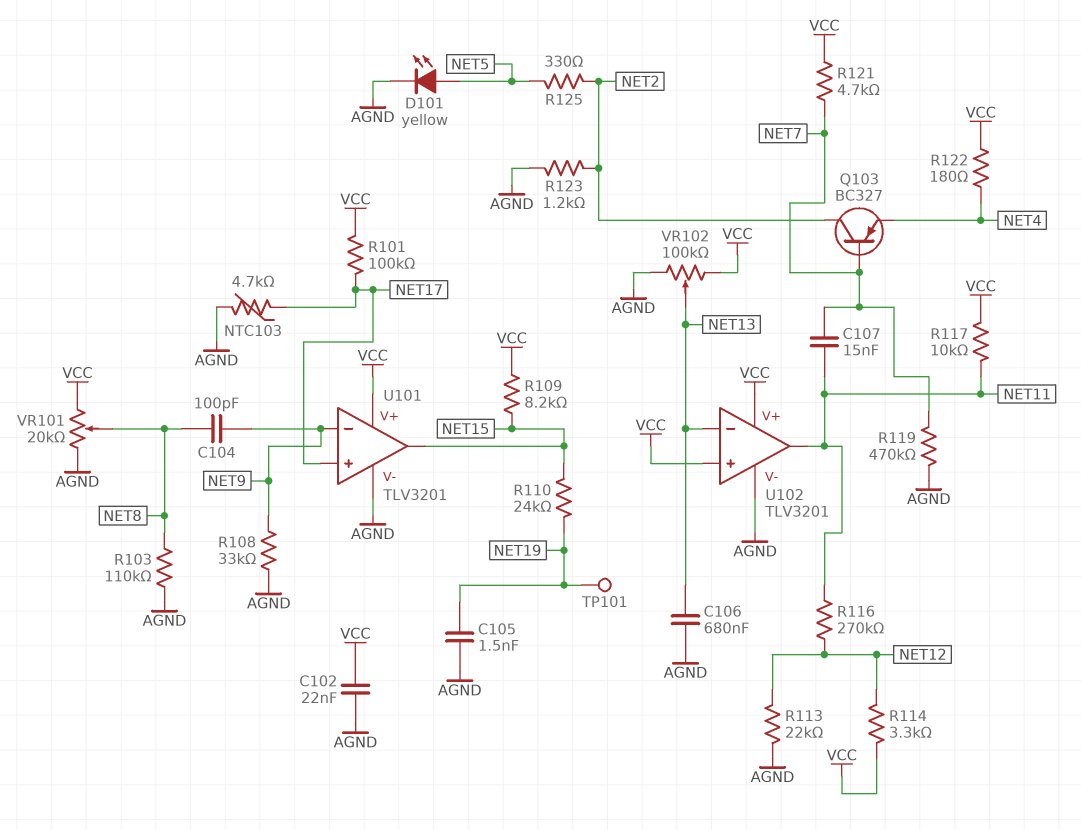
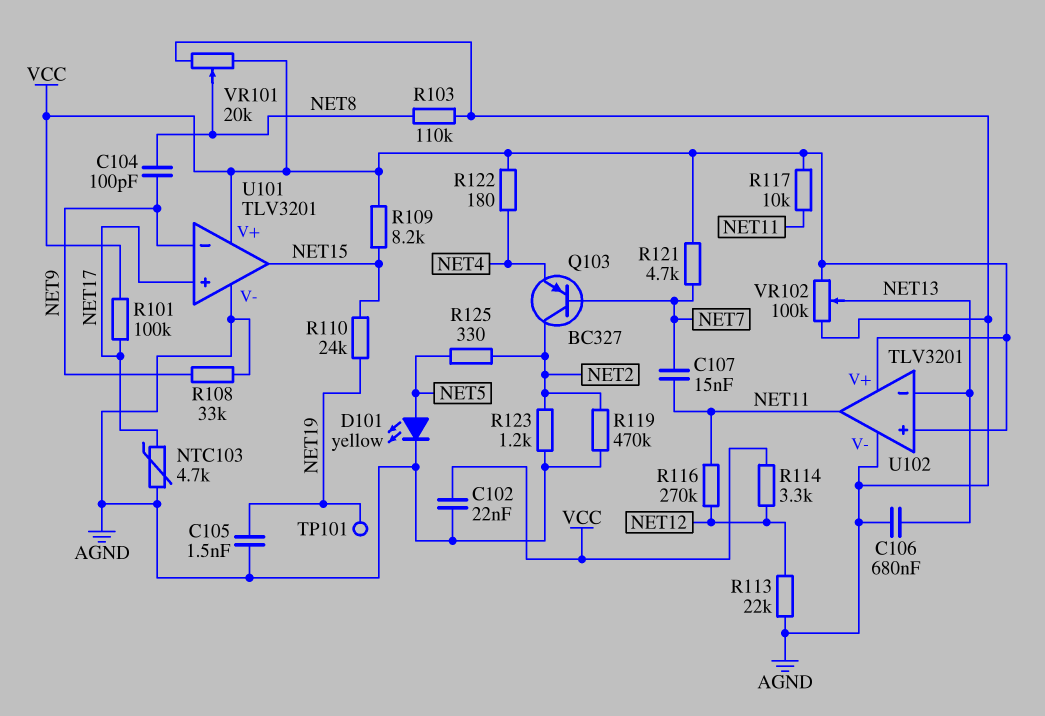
R119: 470k (AGND, NET7) -> 470k (AGND, NET2)

